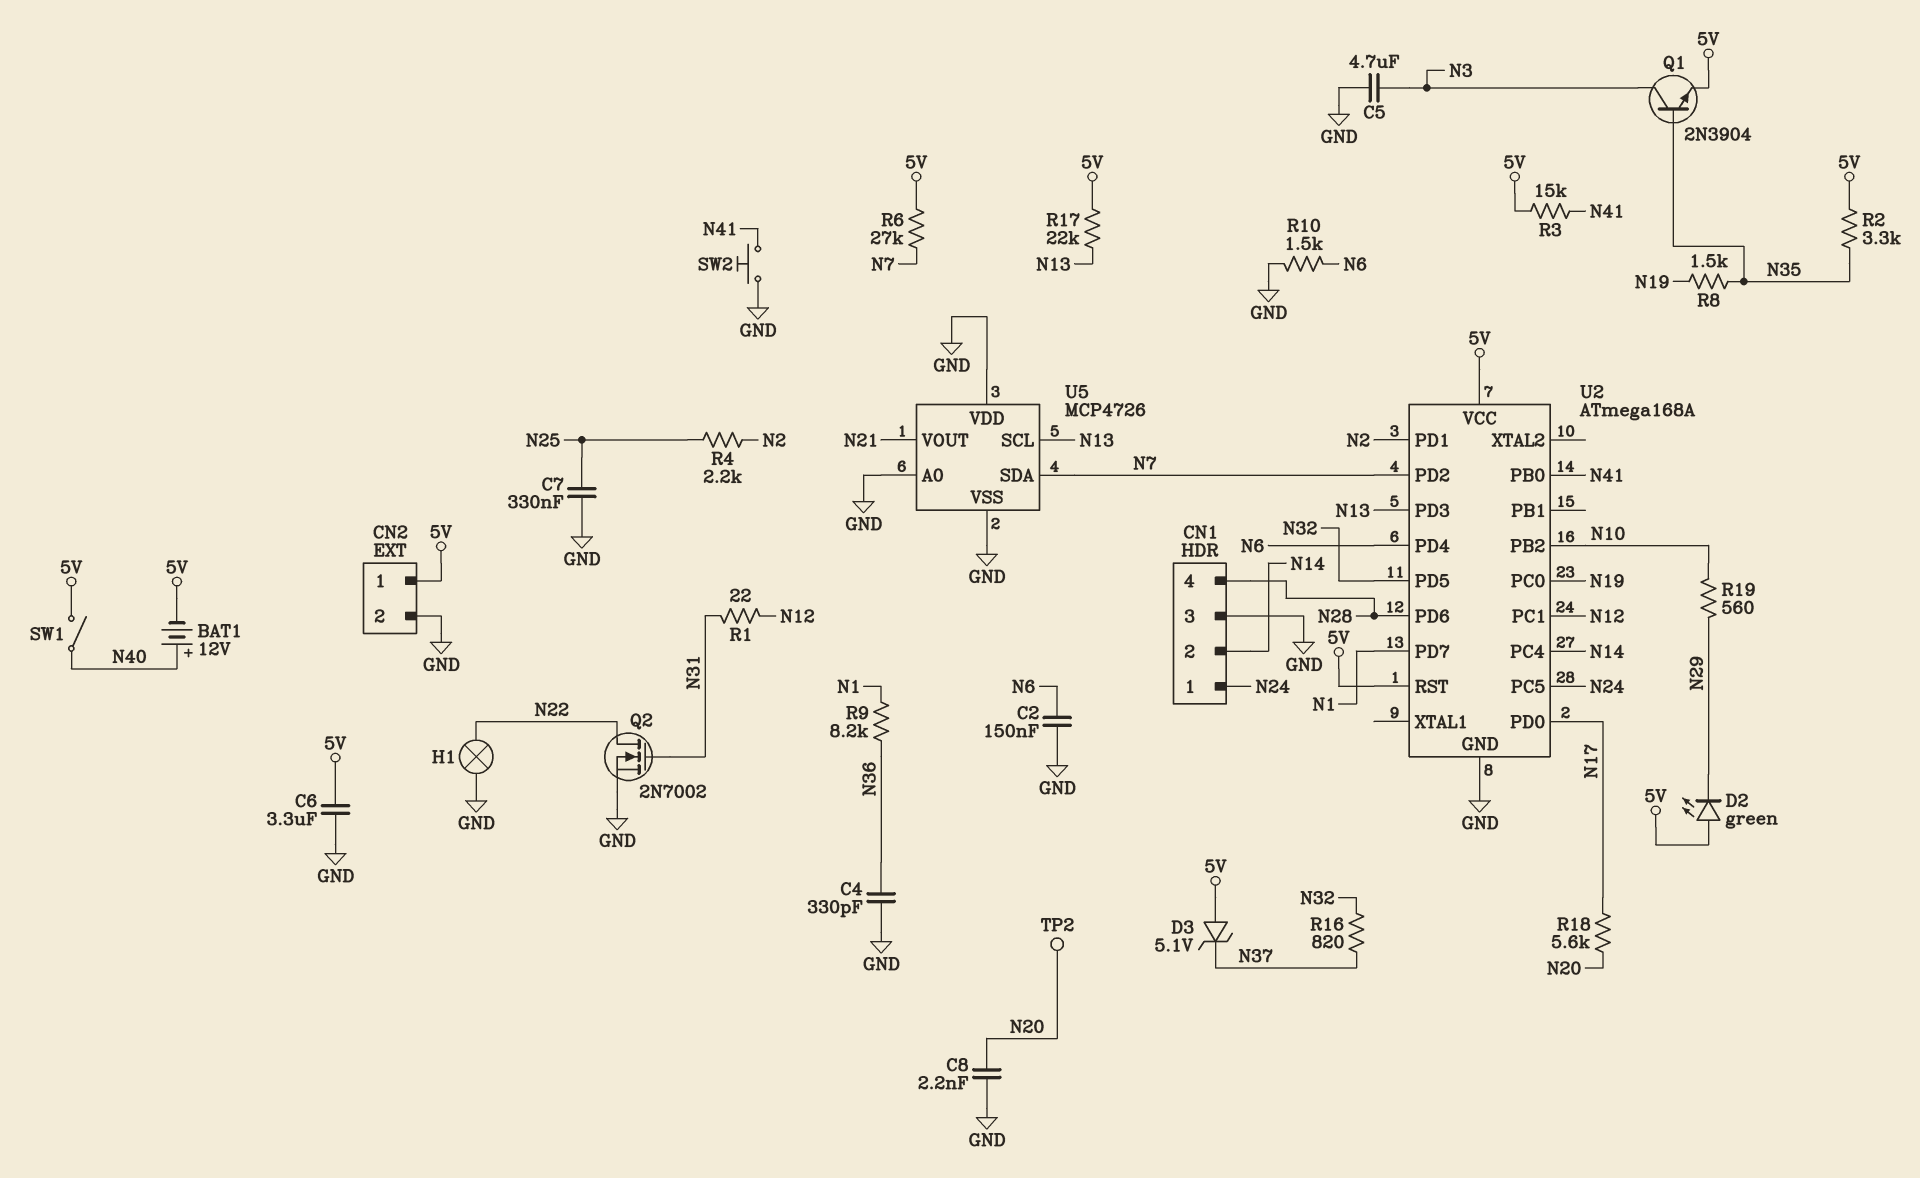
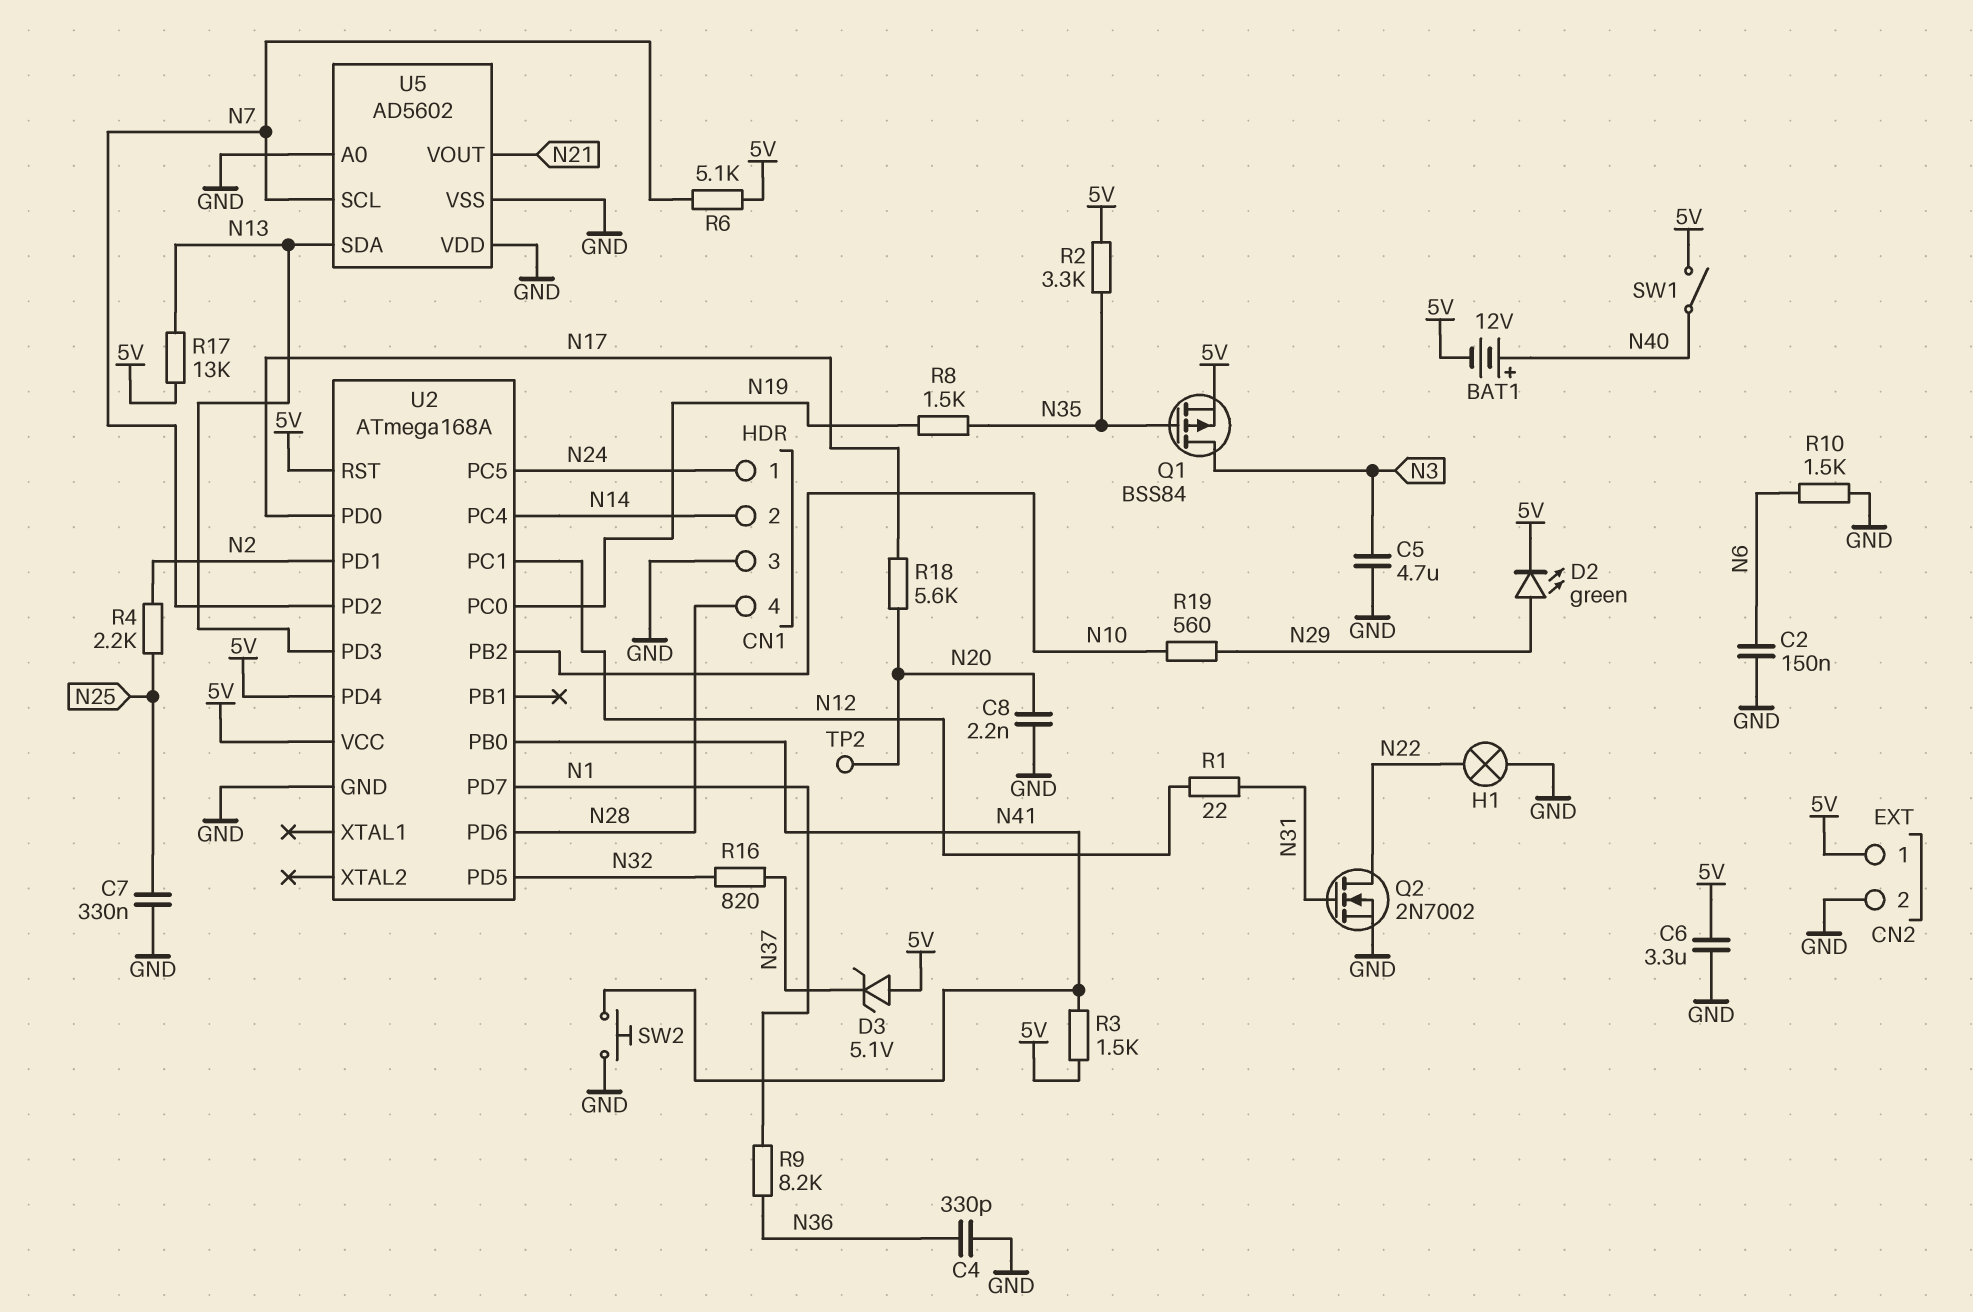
D2: LED green (A 5V, K N29) -> LED green (A N29, K 5V)
Q1: NPN 2N3904 (B N35, C N3, E 5V) -> PMOS BSS84 (G N35, D N3, S 5V)
R3: 15k (5V, N41) -> 1.5k (5V, N41)
R6: 27k (5V, N7) -> 5.1k (5V, N7)
R17: 22k (5V, N13) -> 13k (5V, N13)
U2 pin PD4: N6 -> 5V
U5: MCP4726 -> AD5602
U5 pin SCL: N13 -> N7
U5 pin SDA: N7 -> N13

